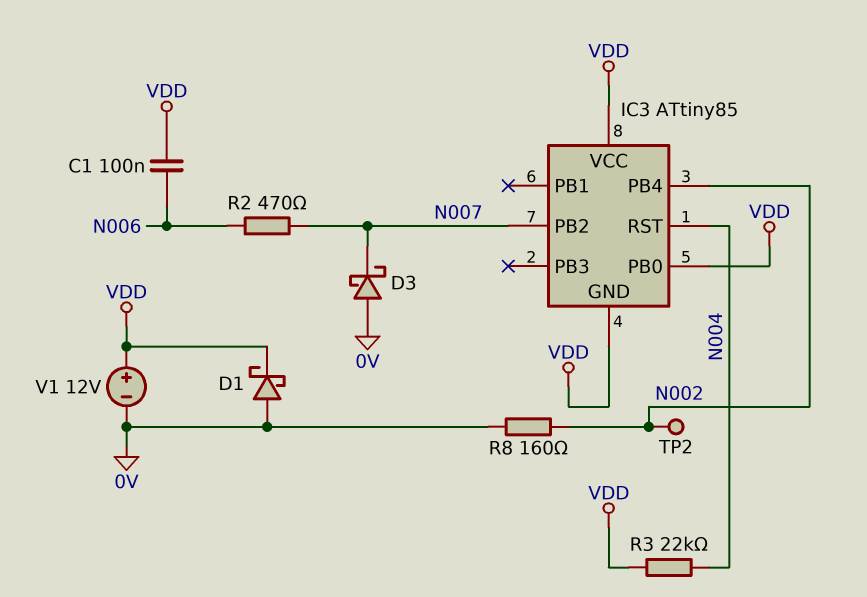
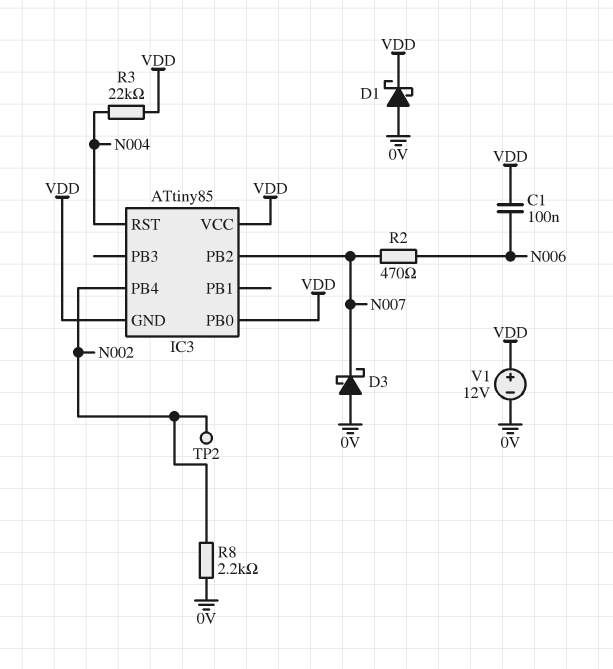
R8: 160 (0V, N002) -> 2.2k (0V, N002)

